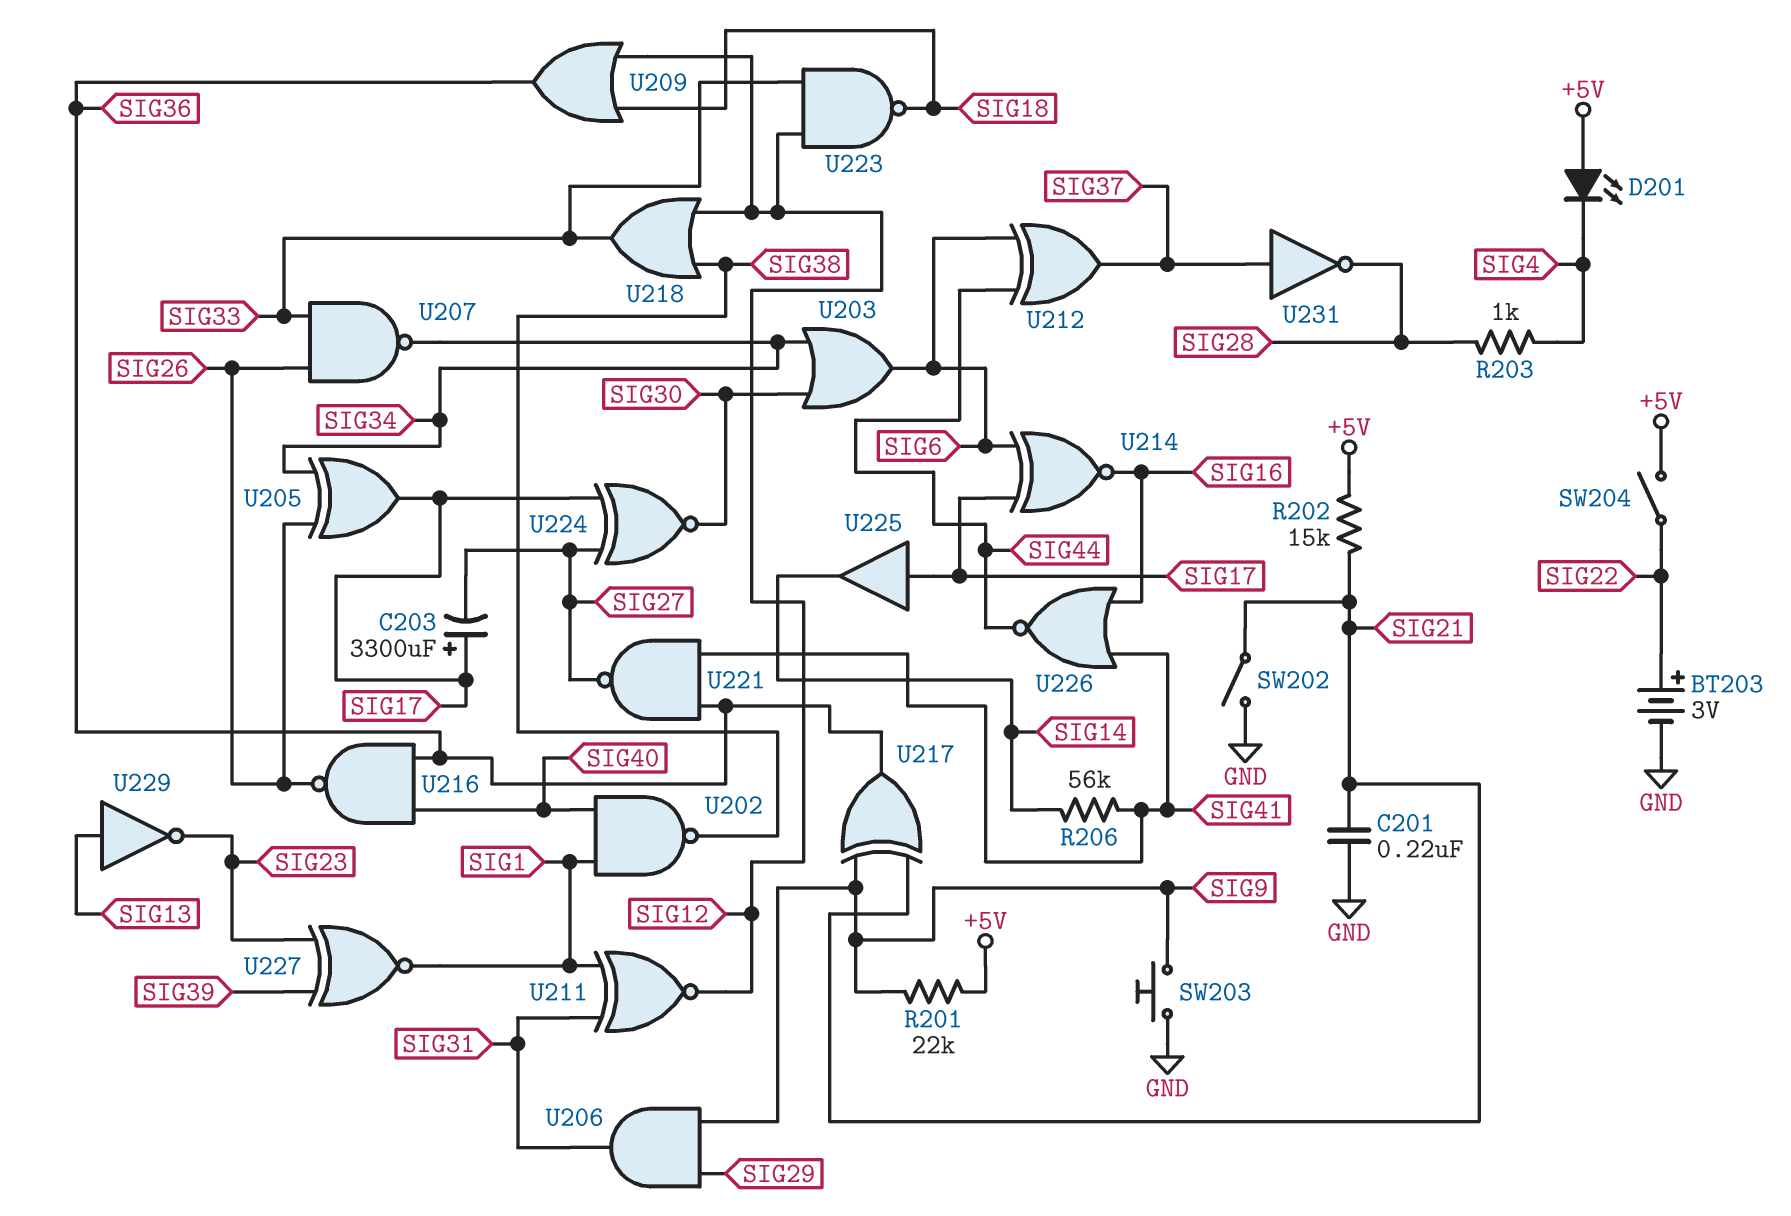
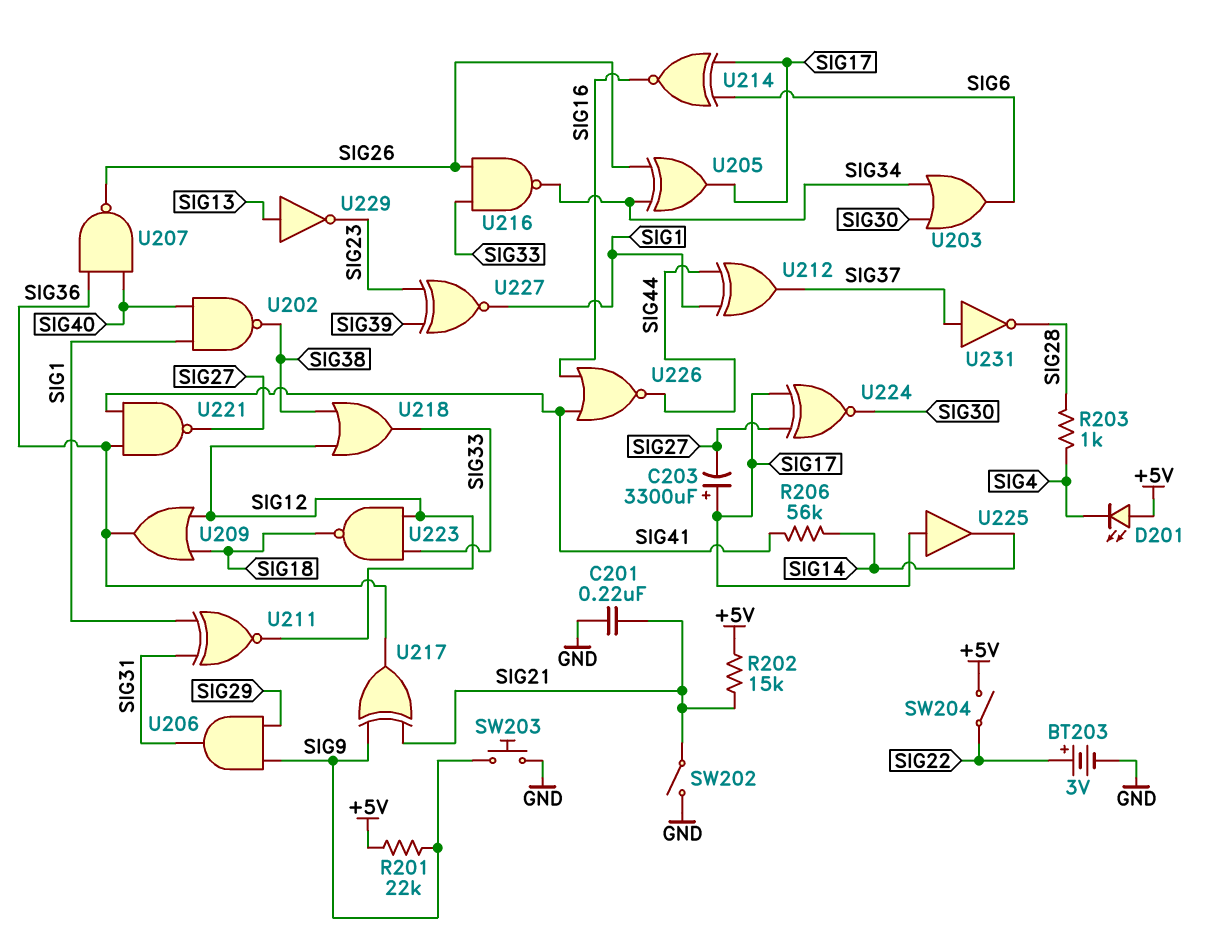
U207: NAND (in SIG26, in SIG33, out SIG34) -> NAND (in SIG36, in SIG40, out SIG26)
U212: XOR (in SIG6, in SIG44, out SIG37) -> XOR (in SIG1, in SIG44, out SIG37)
U216: NAND (in SIG36, in SIG40, out SIG26) -> NAND (in SIG26, in SIG33, out SIG34)

